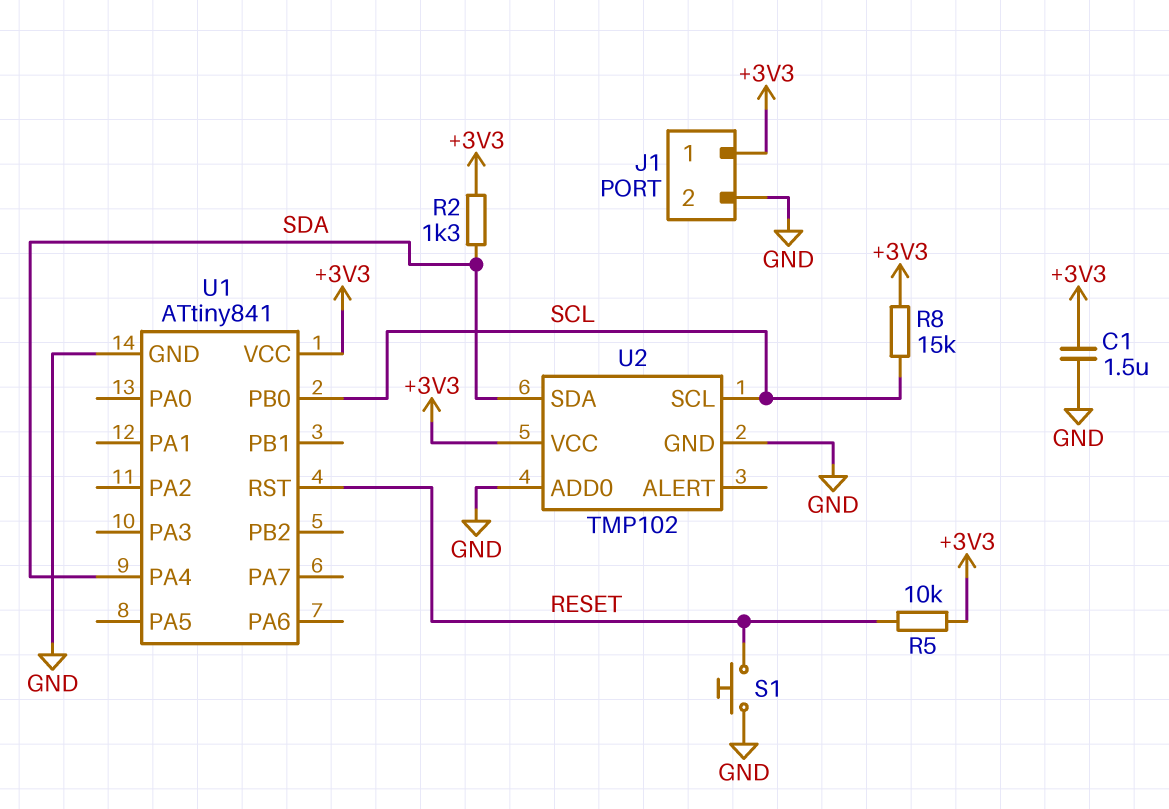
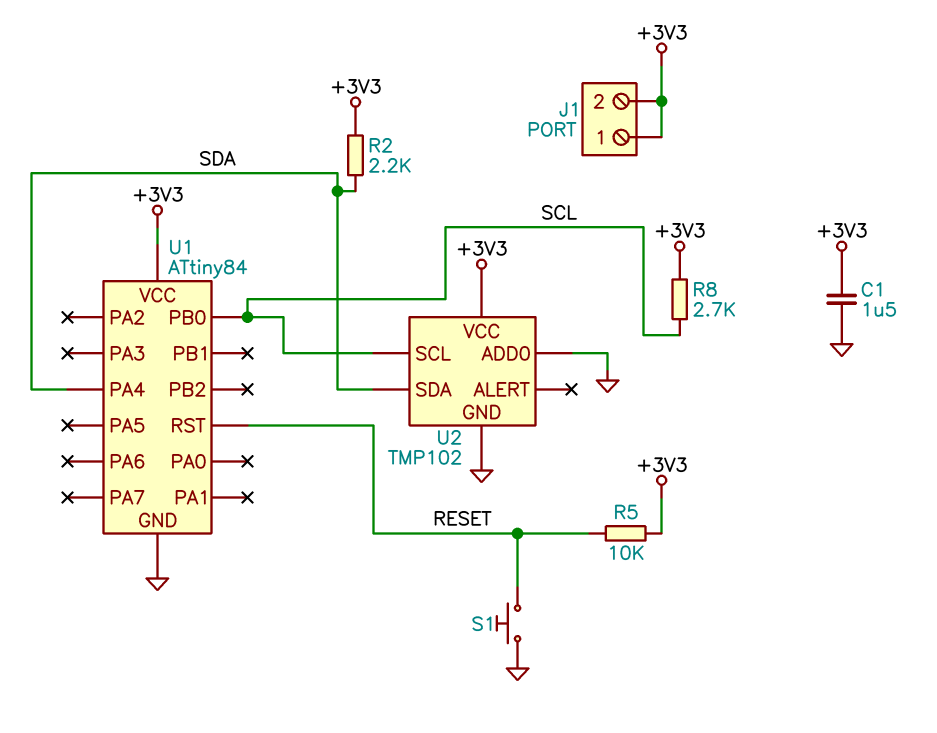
J1 pin 2: GND -> +3V3
R2: 1.3k (+3V3, SDA) -> 2.2k (+3V3, SDA)
R8: 15k (+3V3, SCL) -> 2.7k (+3V3, SCL)
U1: ATtiny841 -> ATtiny84

